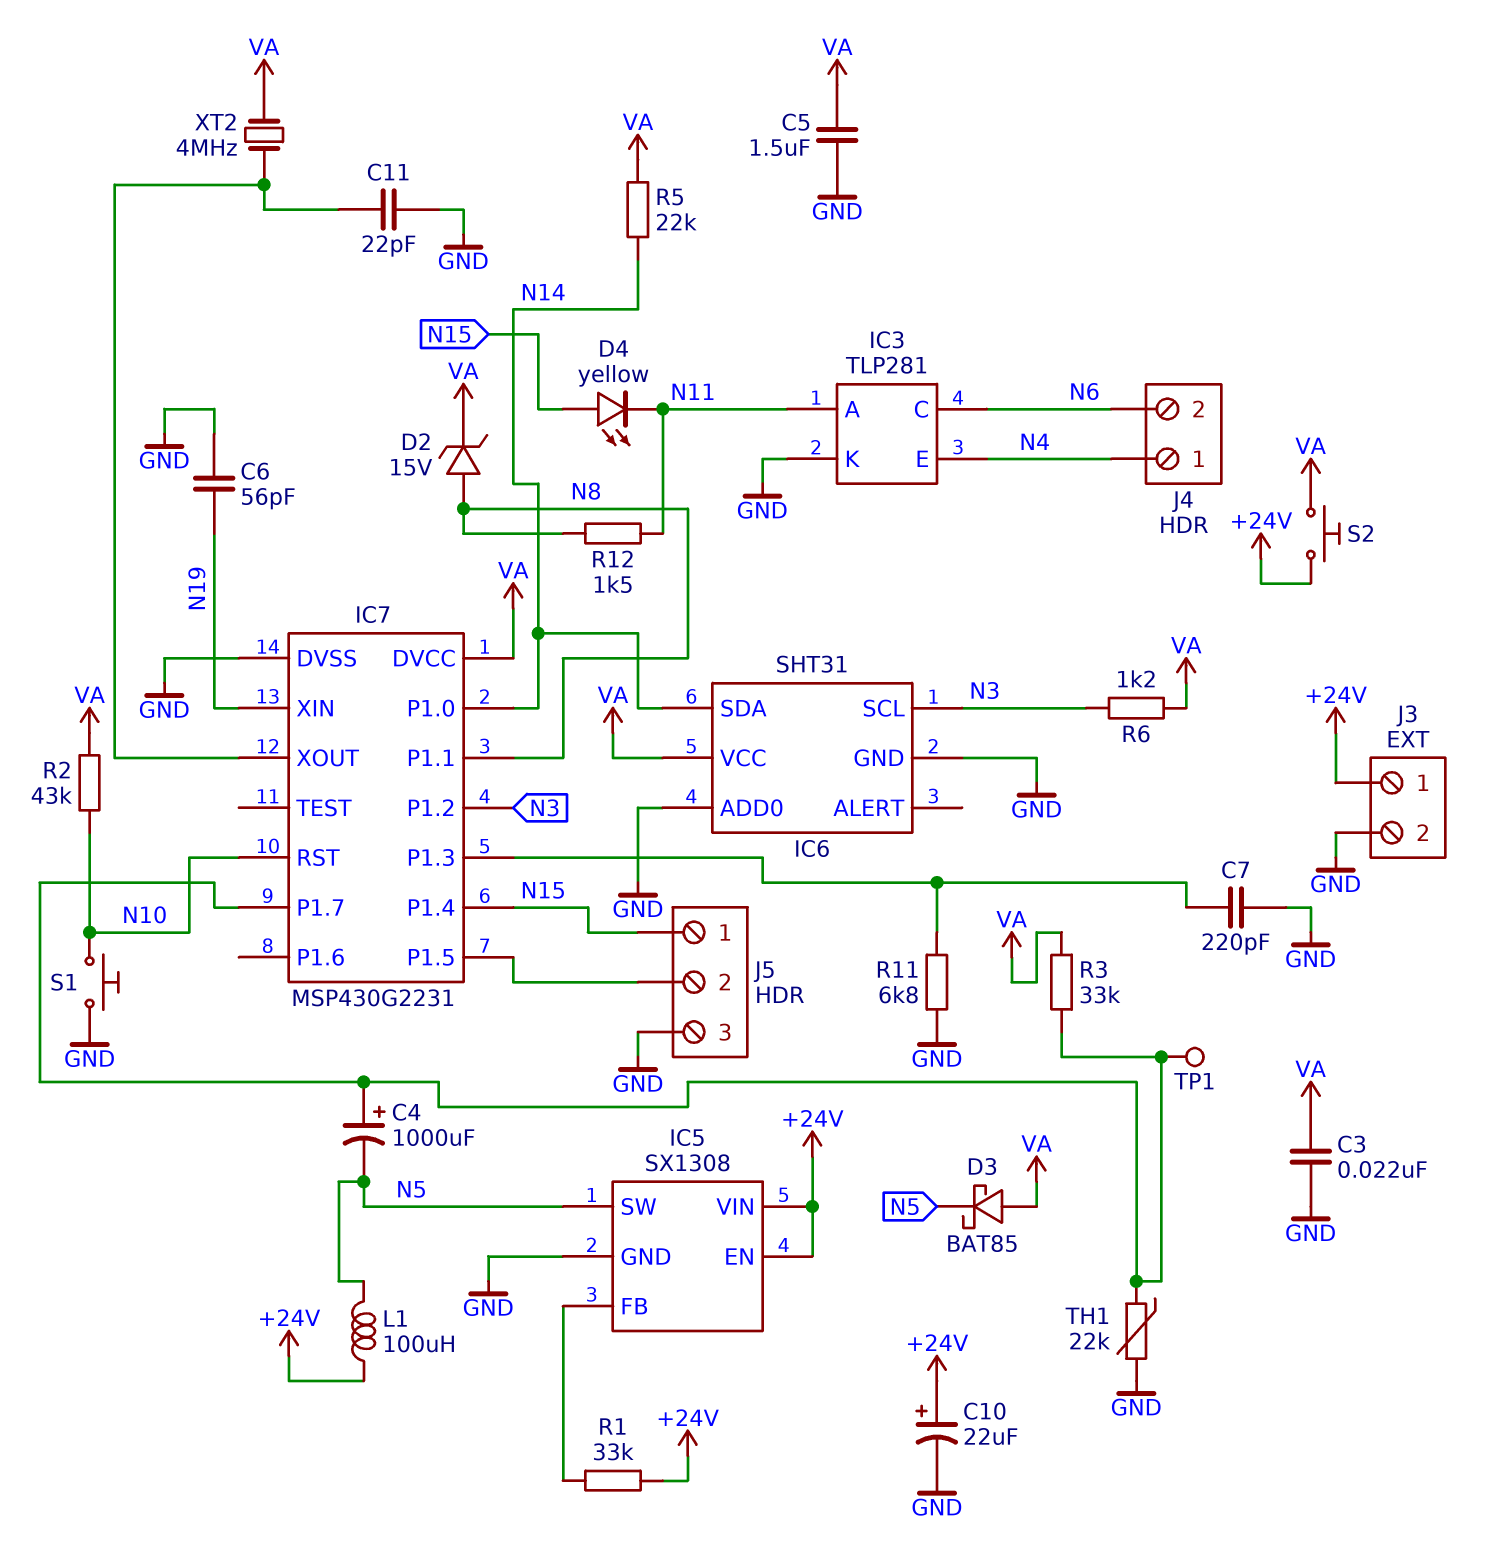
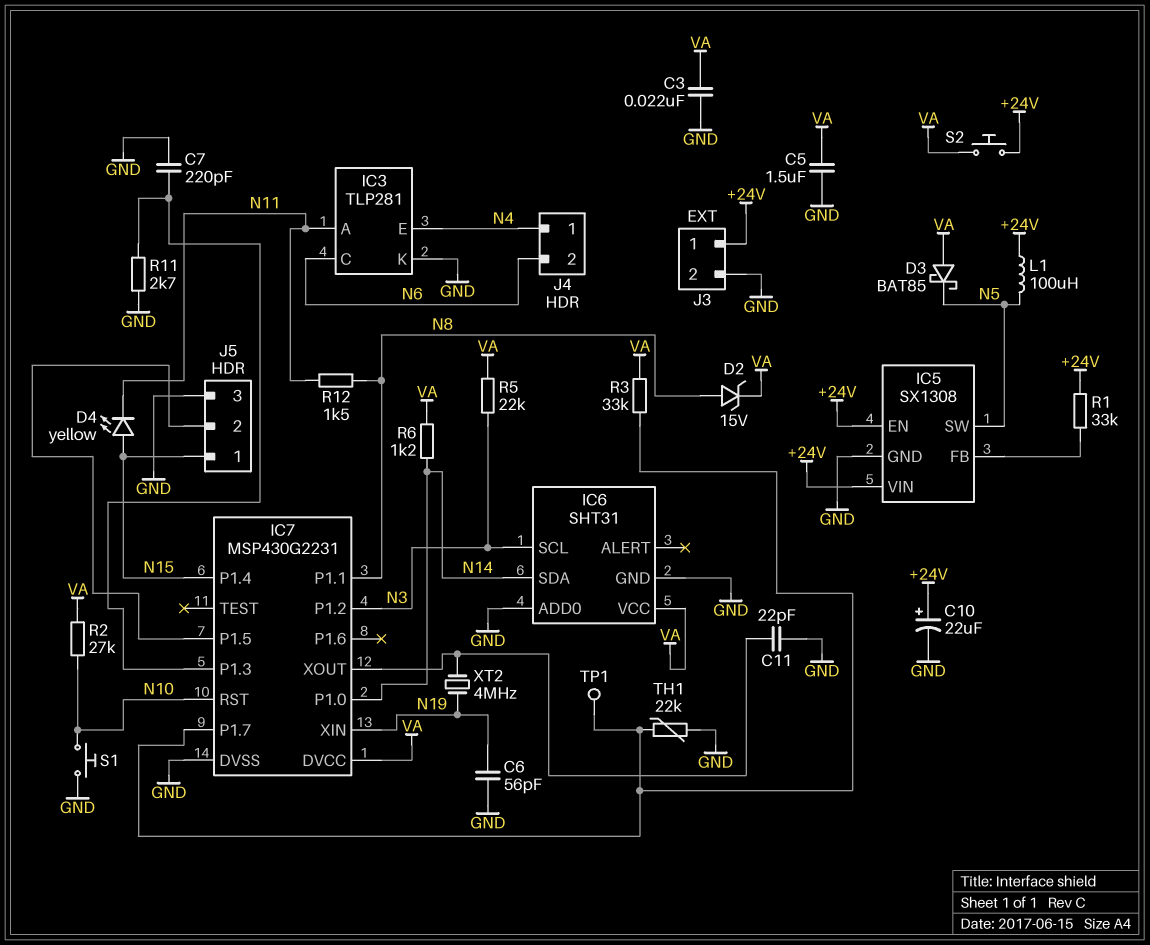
C4: 1000uF (plus IC7/P1.7, minus N5) -> none
R2: 43k (N10, VA) -> 27k (N10, VA)
R5: 22k (N14, VA) -> 22k (N3, VA)
R6: 1.2k (N3, VA) -> 1.2k (N14, VA)
R11: 6.8k (GND, IC7/P1.3) -> 2.7k (GND, IC7/P1.3)
XT2: 4MHz (IC7/XOUT, VA) -> 4MHz (IC7/XOUT, N19)

